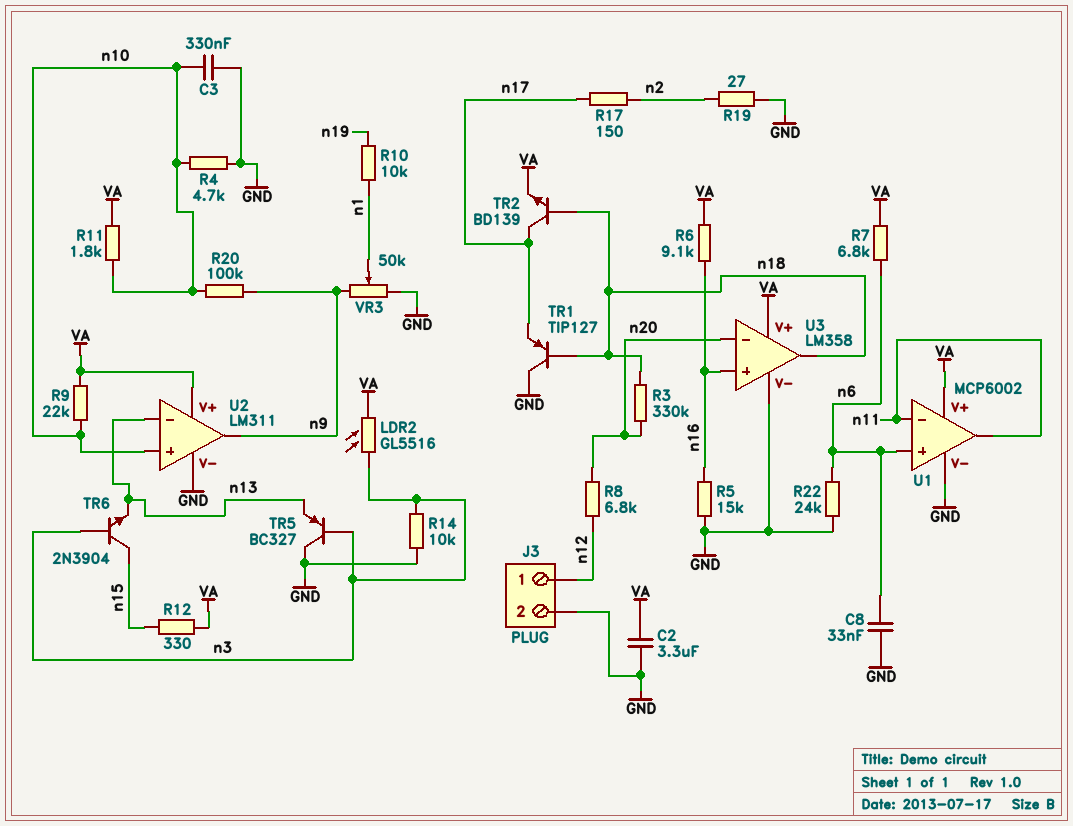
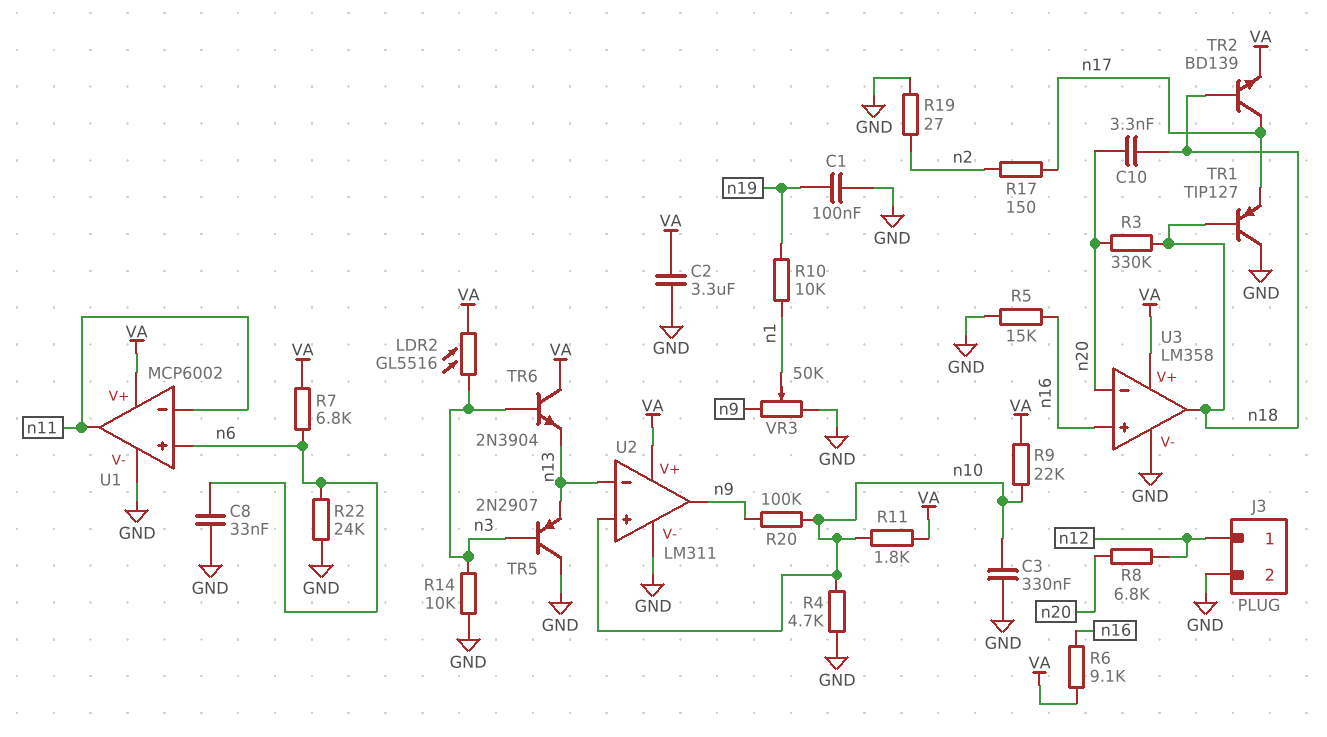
C1: none -> 100nF (GND, n19)
C10: none -> 3.3nF (n18, n20)
R12: 330 (VA, n15) -> none
TR5: PNP BC327 (B n3, C GND, E n13) -> PNP 2N2907 (B n3, C GND, E n13)
TR6: NPN 2N3904 (B n3, C n15, E n13) -> NPN 2N3904 (B n3, C VA, E n13)

